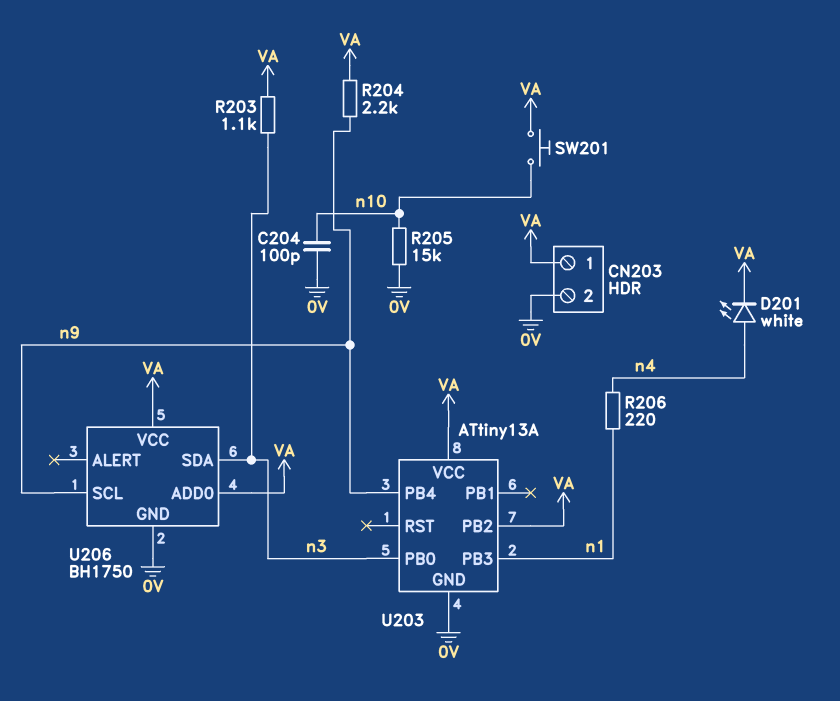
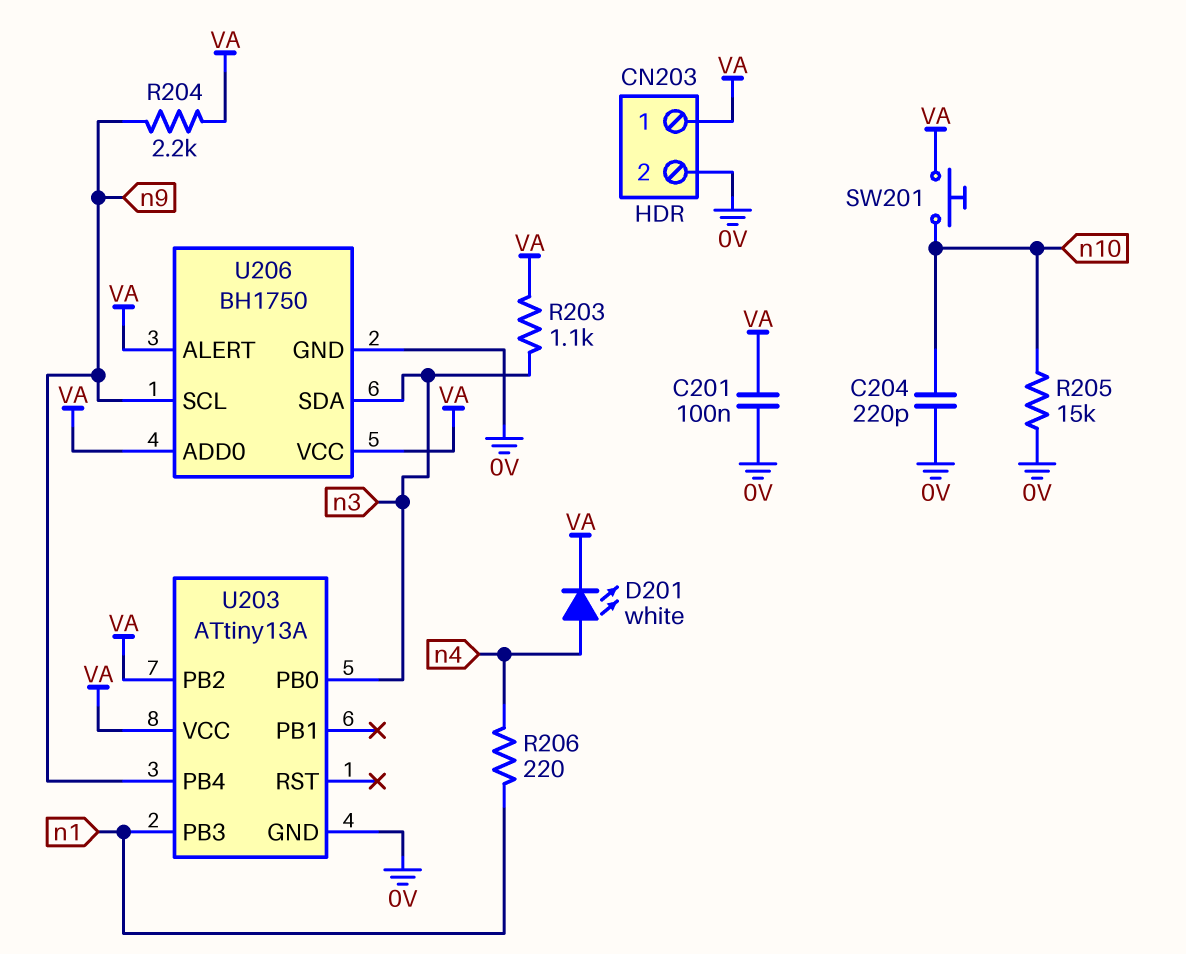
C201: none -> 100nF (0V, VA)
C204: 100pF (0V, n10) -> 220pF (0V, n10)
U206 pin ALERT: none -> VA

